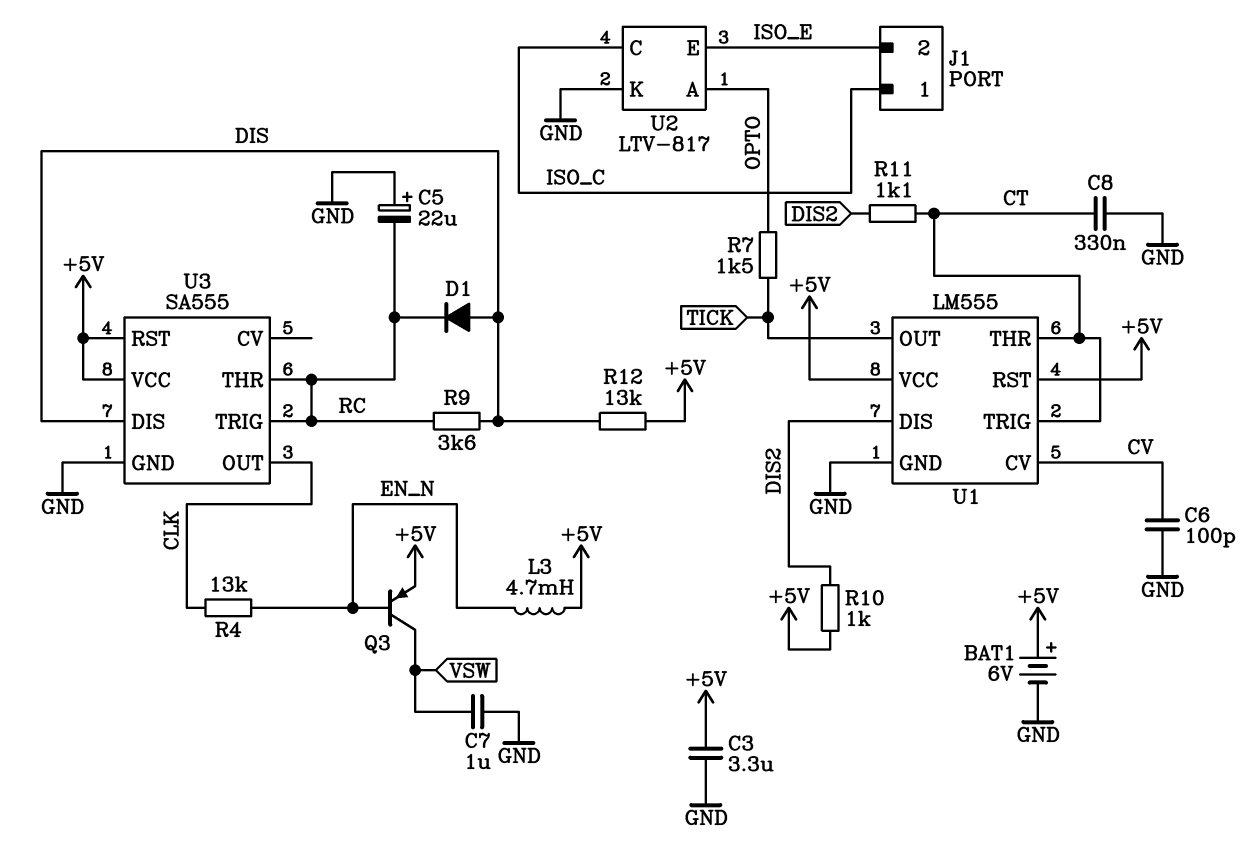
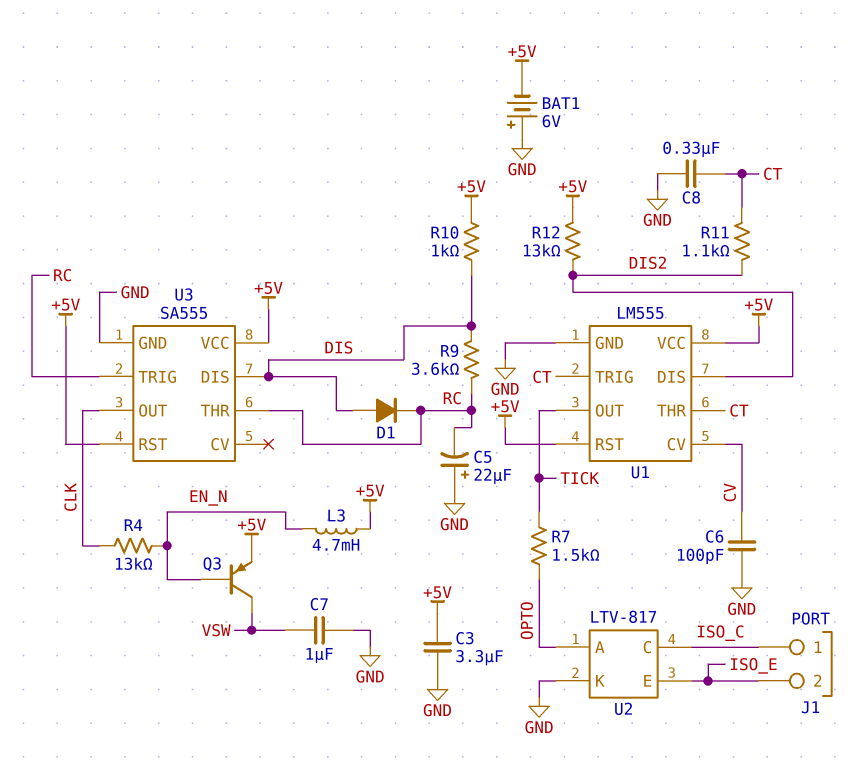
BAT1: 6V (plus +5V, minus GND) -> 6V (plus GND, minus +5V)
R10: 1k (+5V, DIS2) -> 1k (+5V, DIS)
R12: 13k (+5V, DIS) -> 13k (+5V, DIS2)

